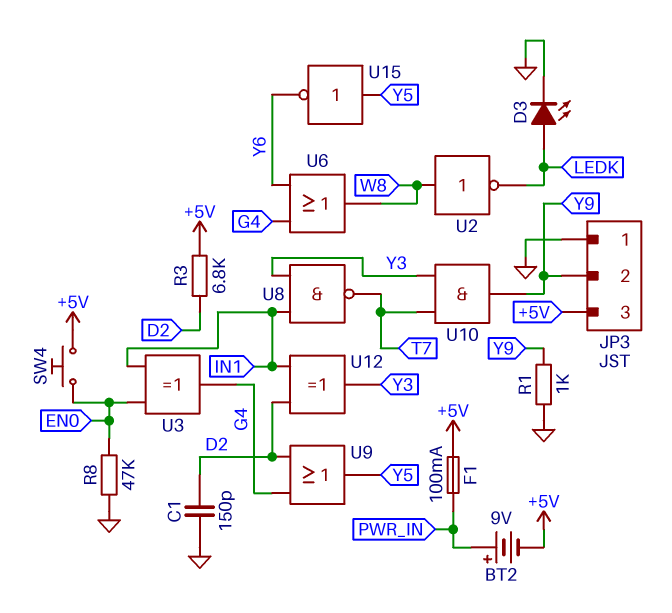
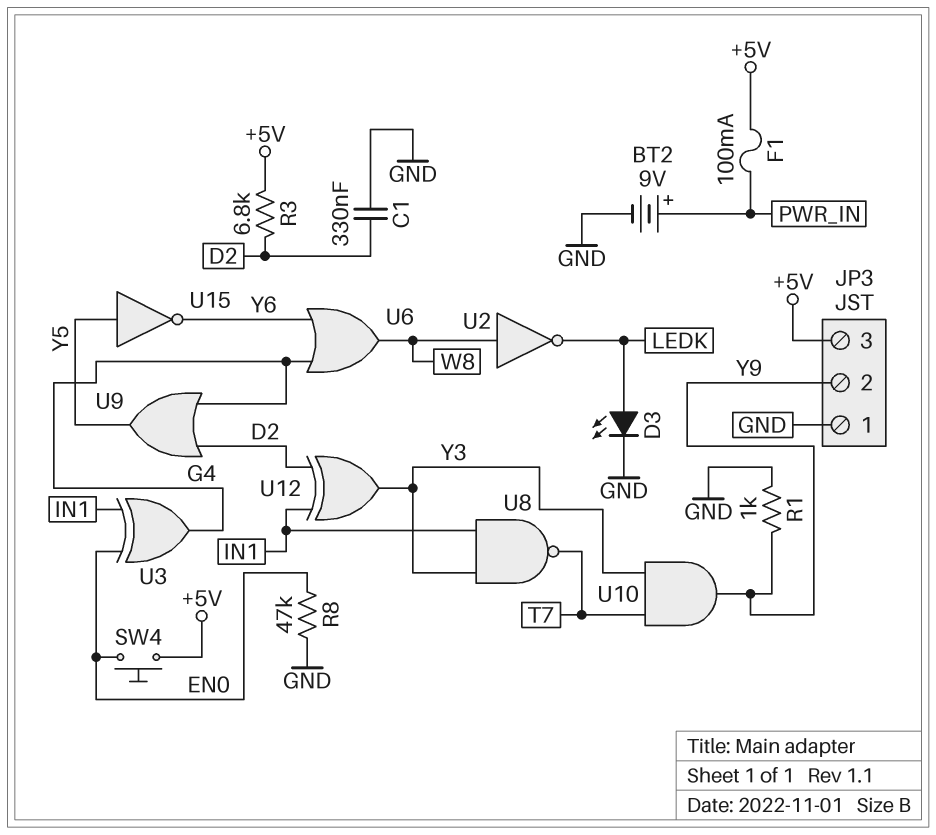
BT2: 9V (plus PWR_IN, minus +5V) -> 9V (plus PWR_IN, minus GND)
C1: 150pF (D2, GND) -> 330nF (D2, GND)

